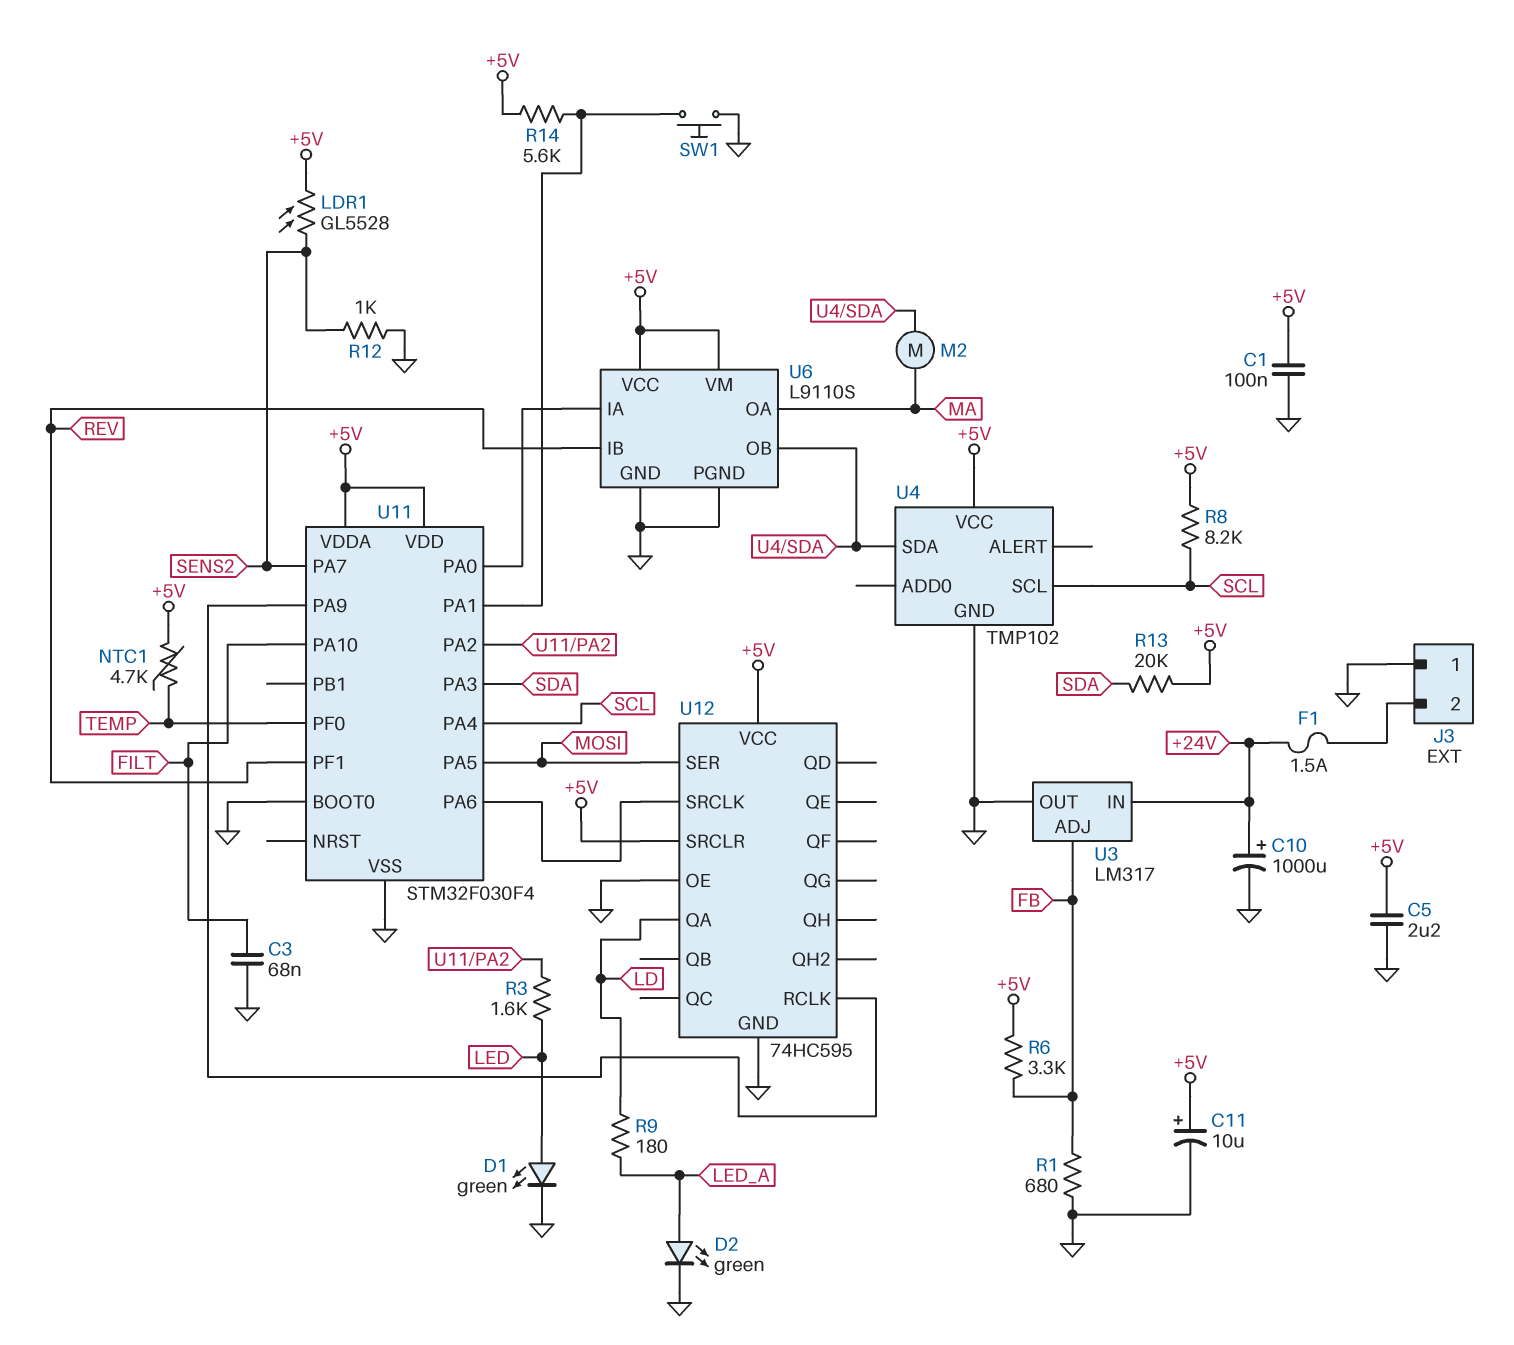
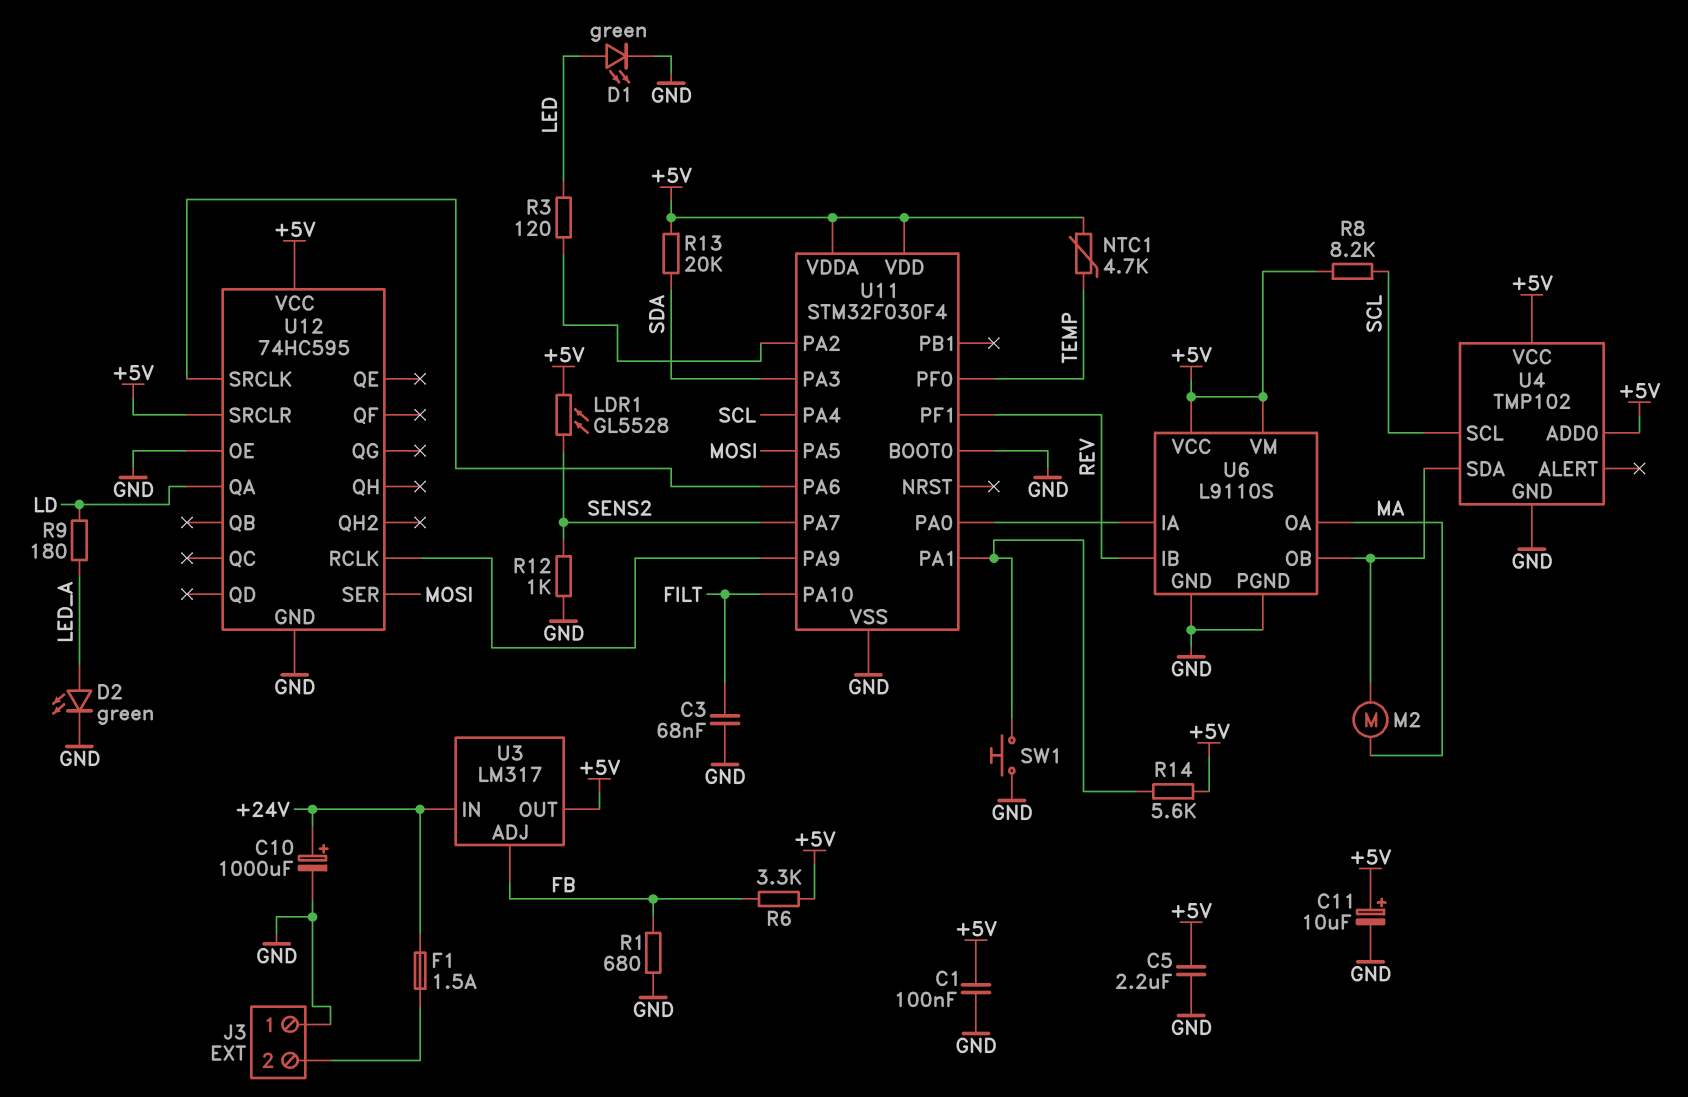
R3: 1.6k (LED, U11/PA2) -> 120 (LED, U11/PA2)
U3 pin OUT: GND -> +5V
U4 pin ADD0: none -> +5V

